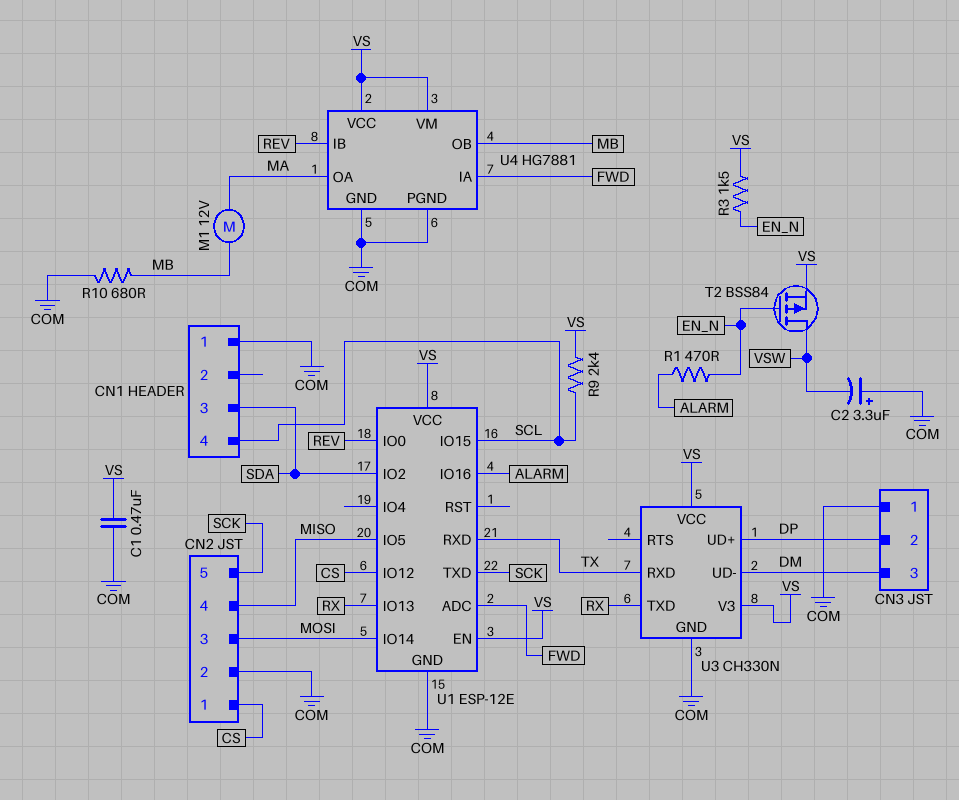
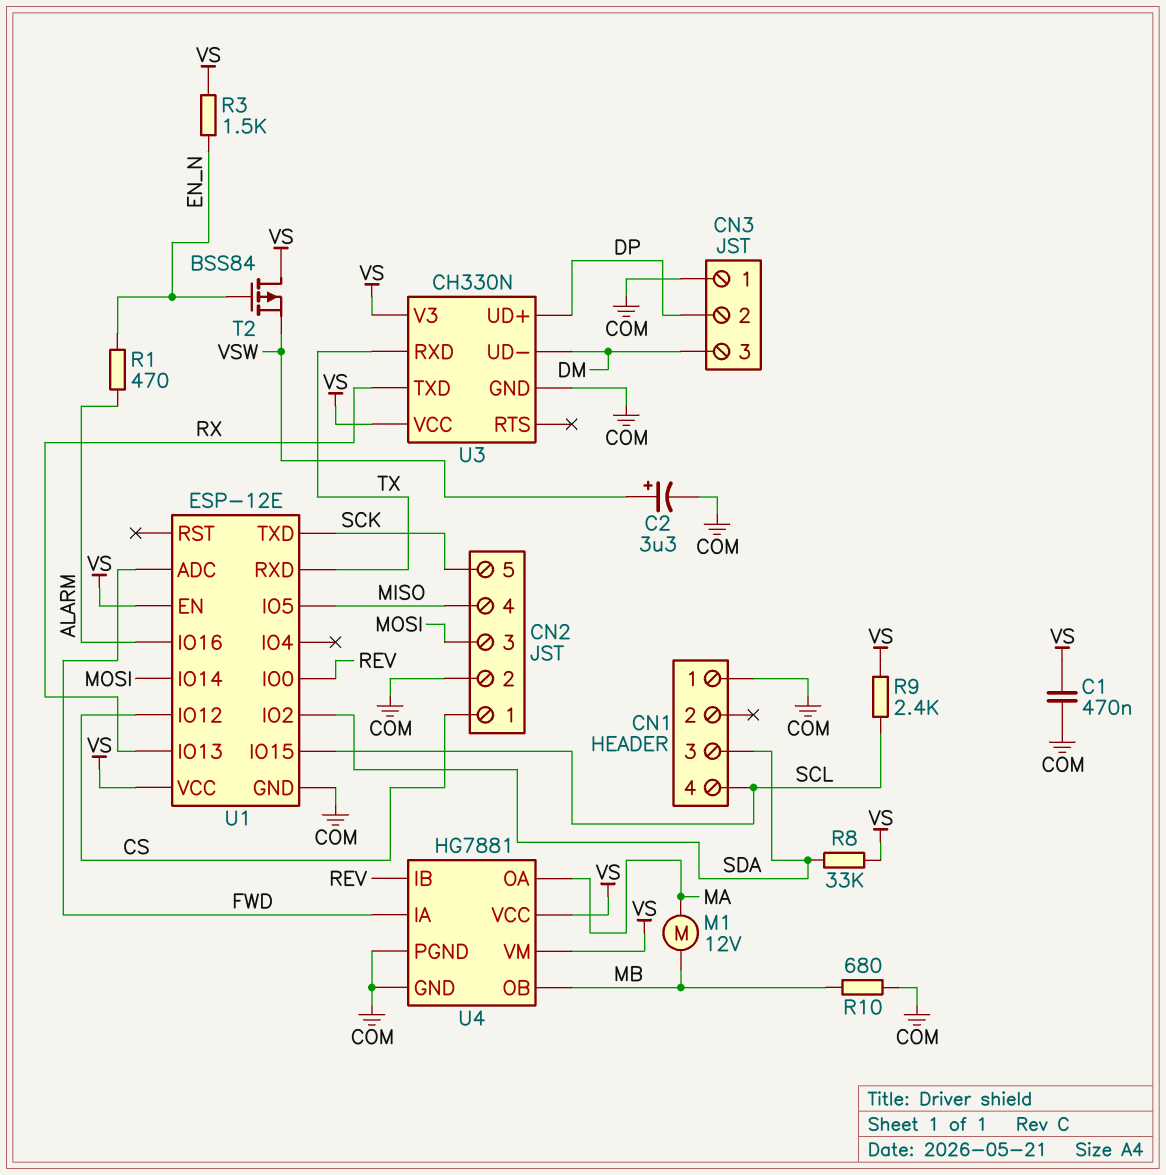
C2: 3.3uF (plus COM, minus VSW) -> 3.3uF (plus VSW, minus COM)
R8: none -> 33k (SDA, VS)
T2: PMOS BSS84 (G EN_N, D VSW, S VS) -> PMOS BSS84 (G EN_N, D VS, S VSW)

